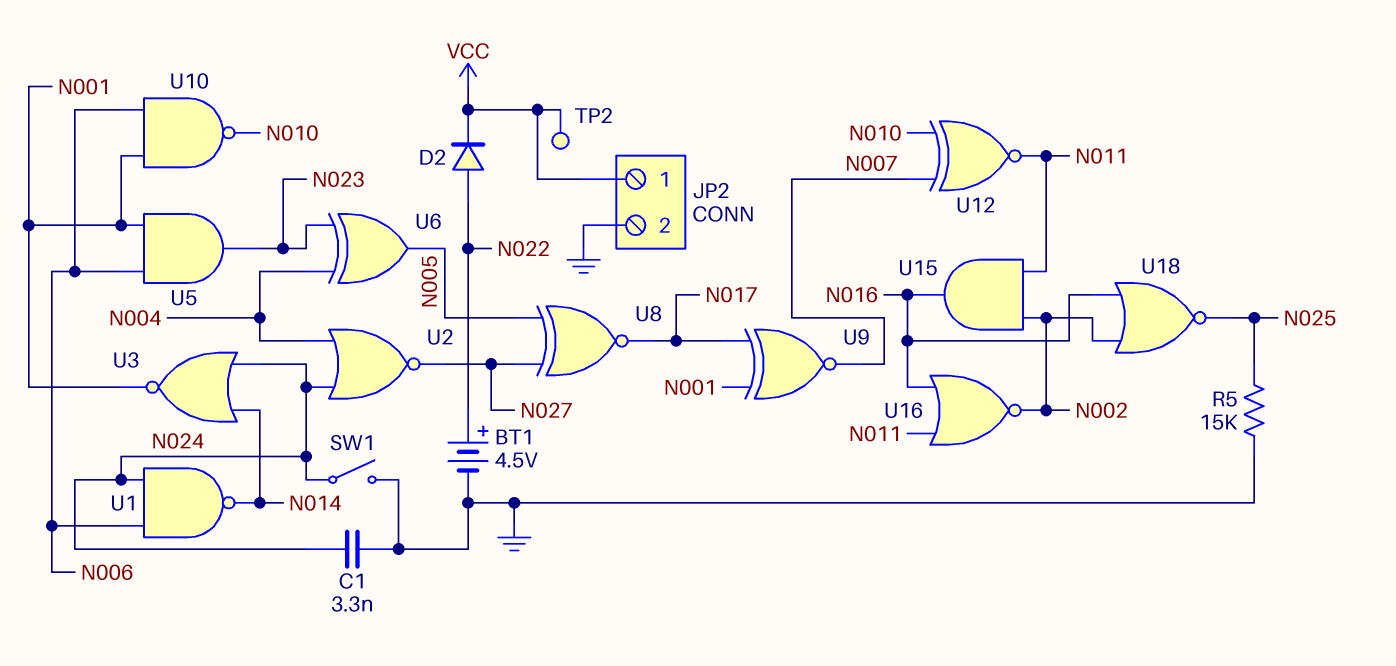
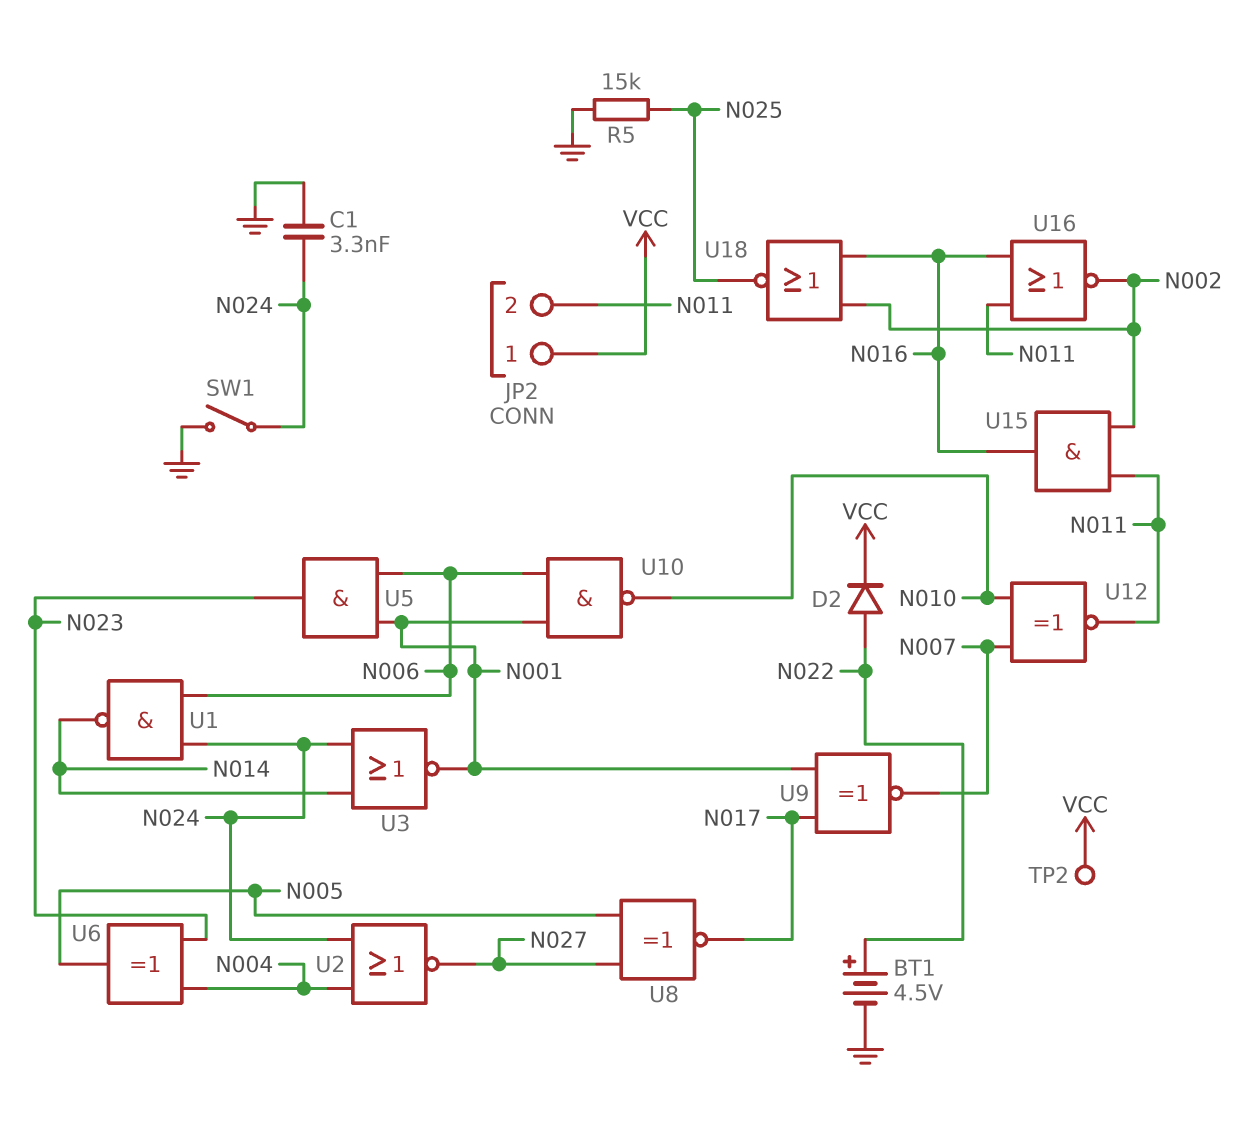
JP2 pin 2: GND -> N011

